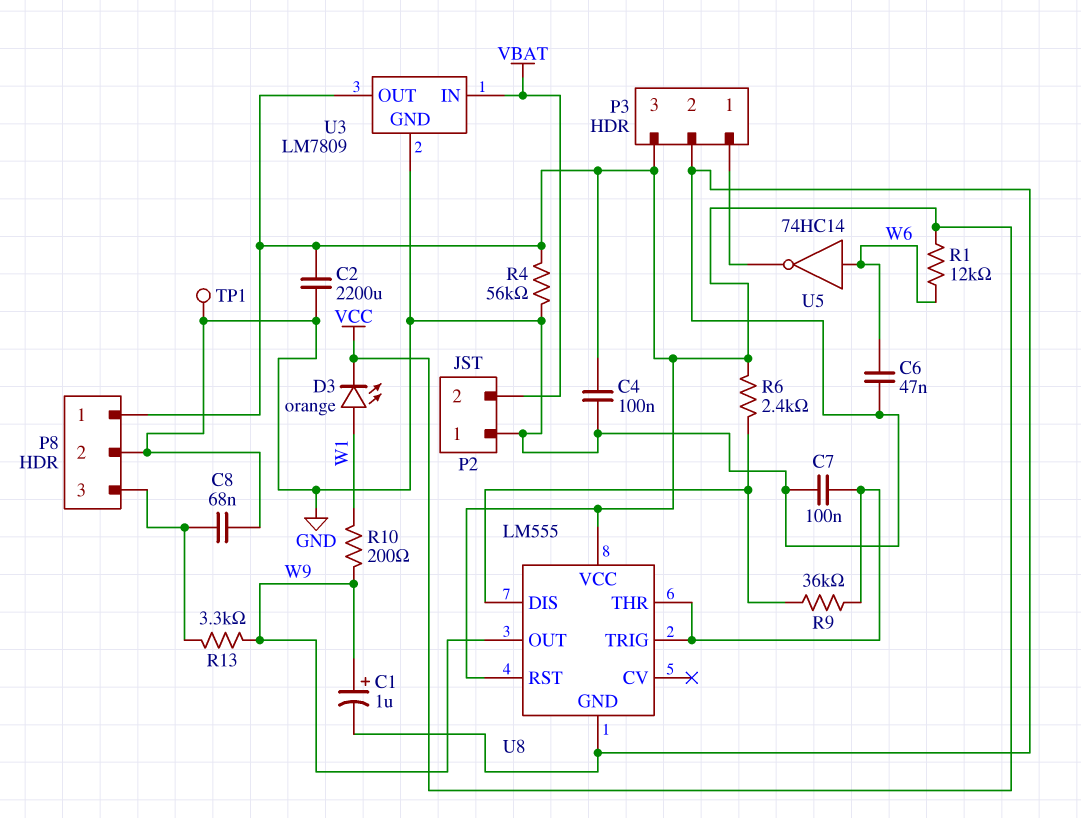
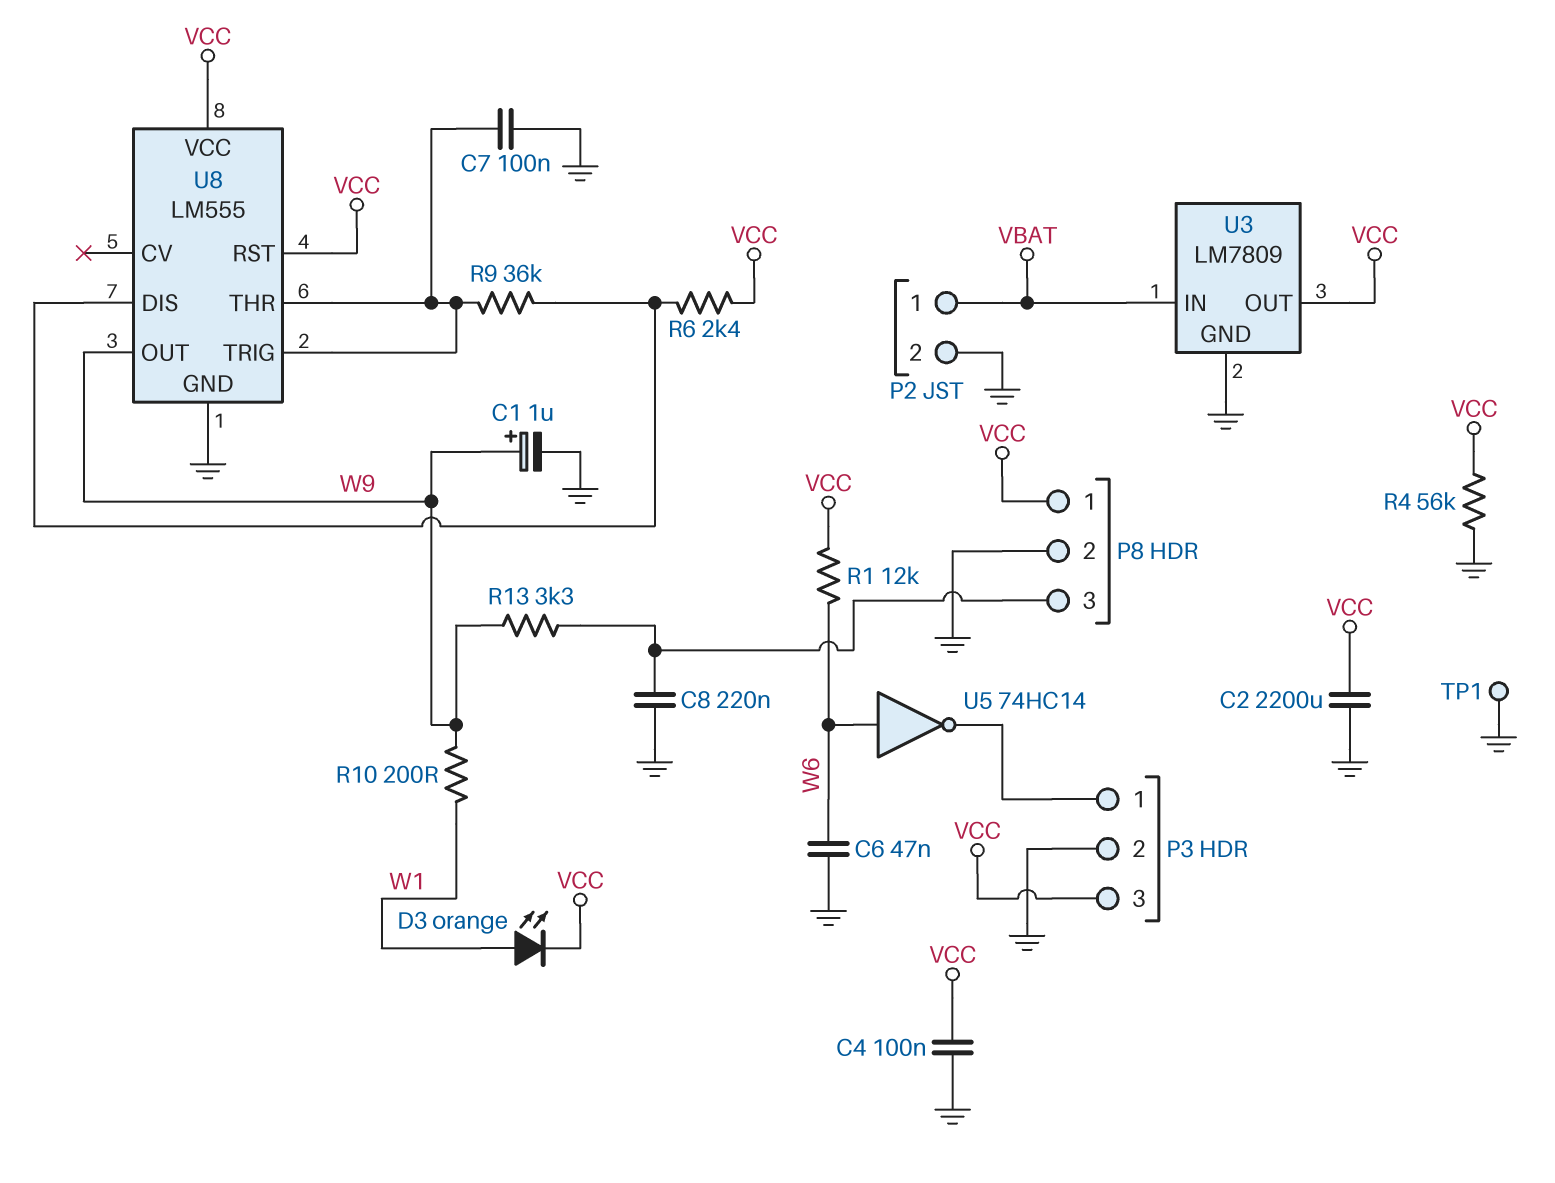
C8: 68nF (GND, P8/3) -> 220nF (GND, P8/3)
P2 pin 1: GND -> VBAT
P2 pin 2: VBAT -> GND

